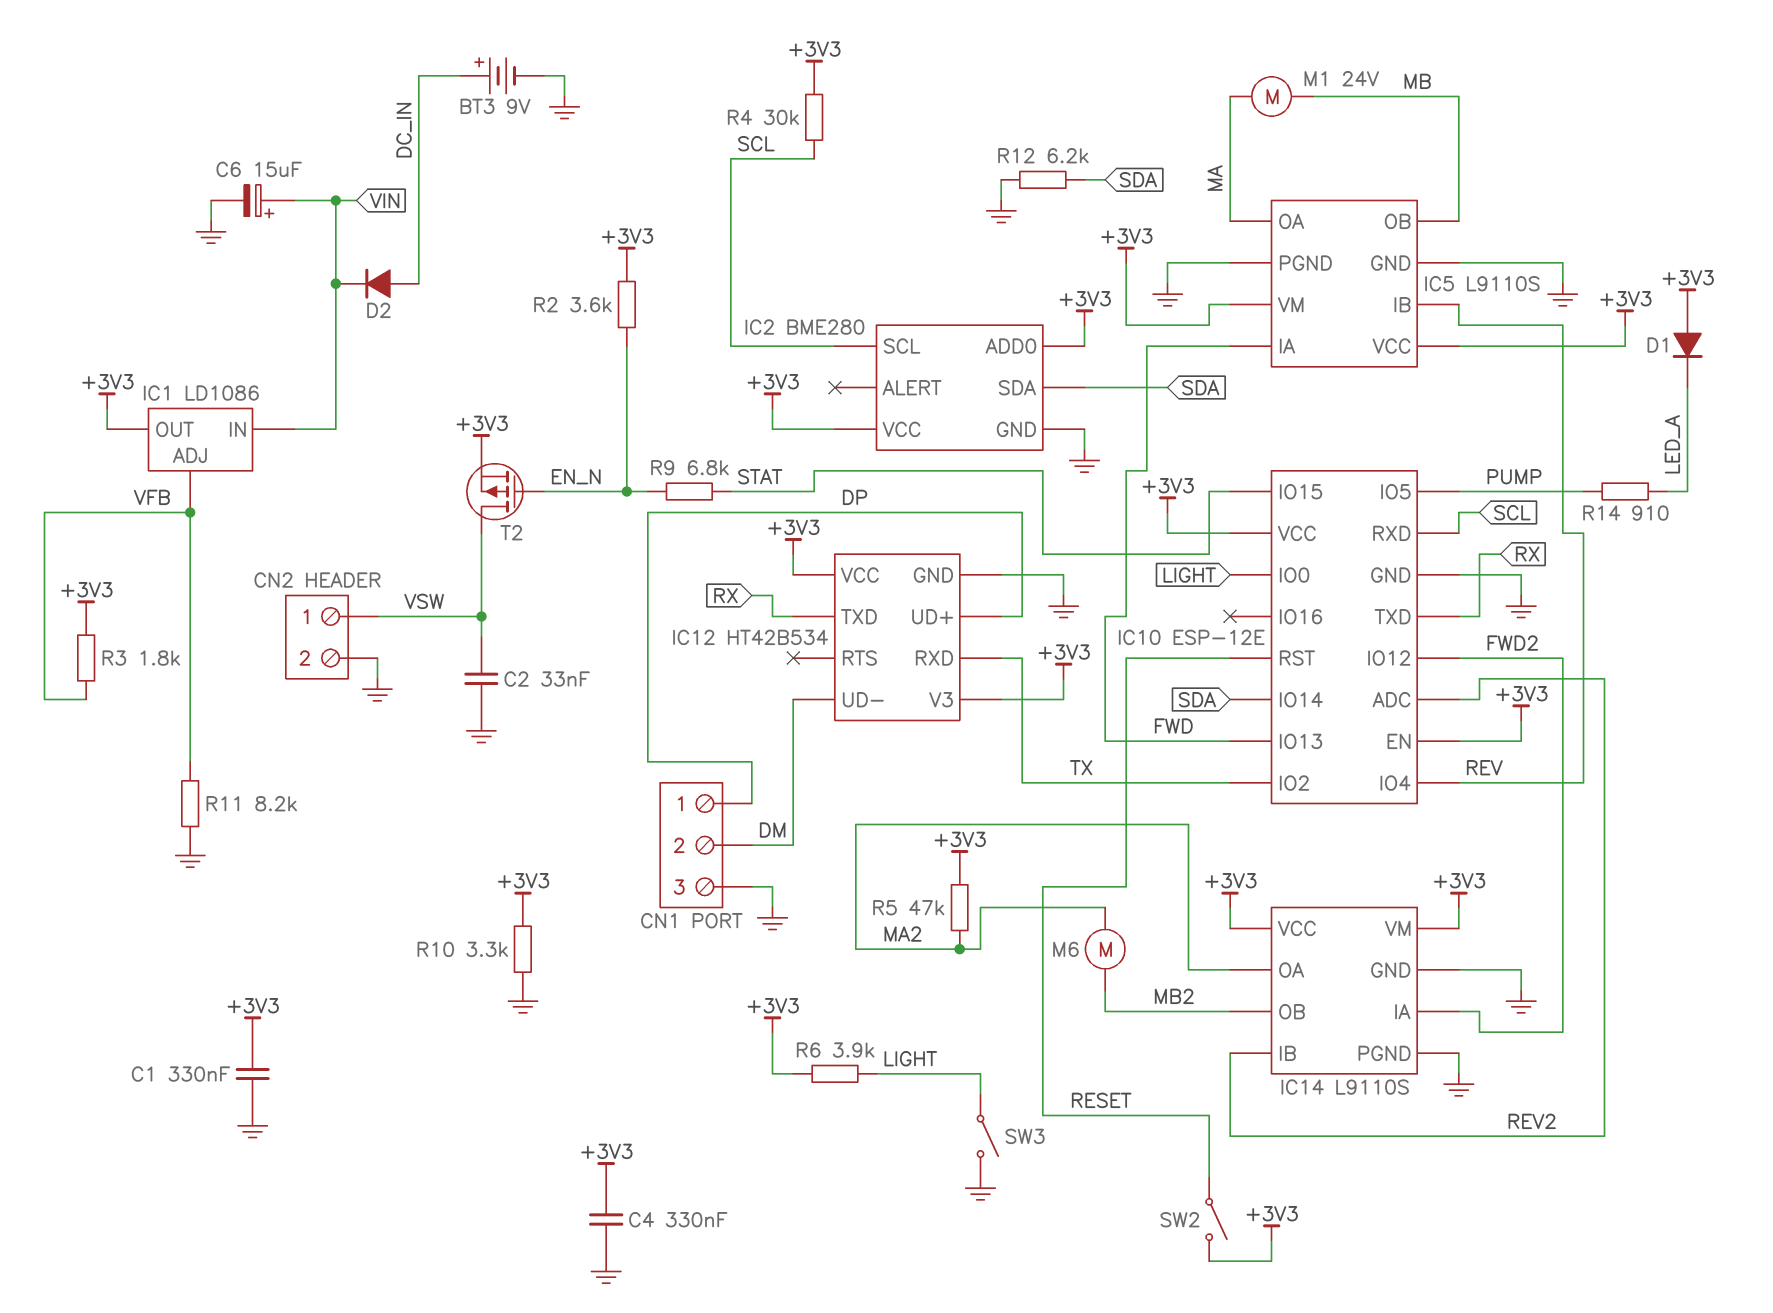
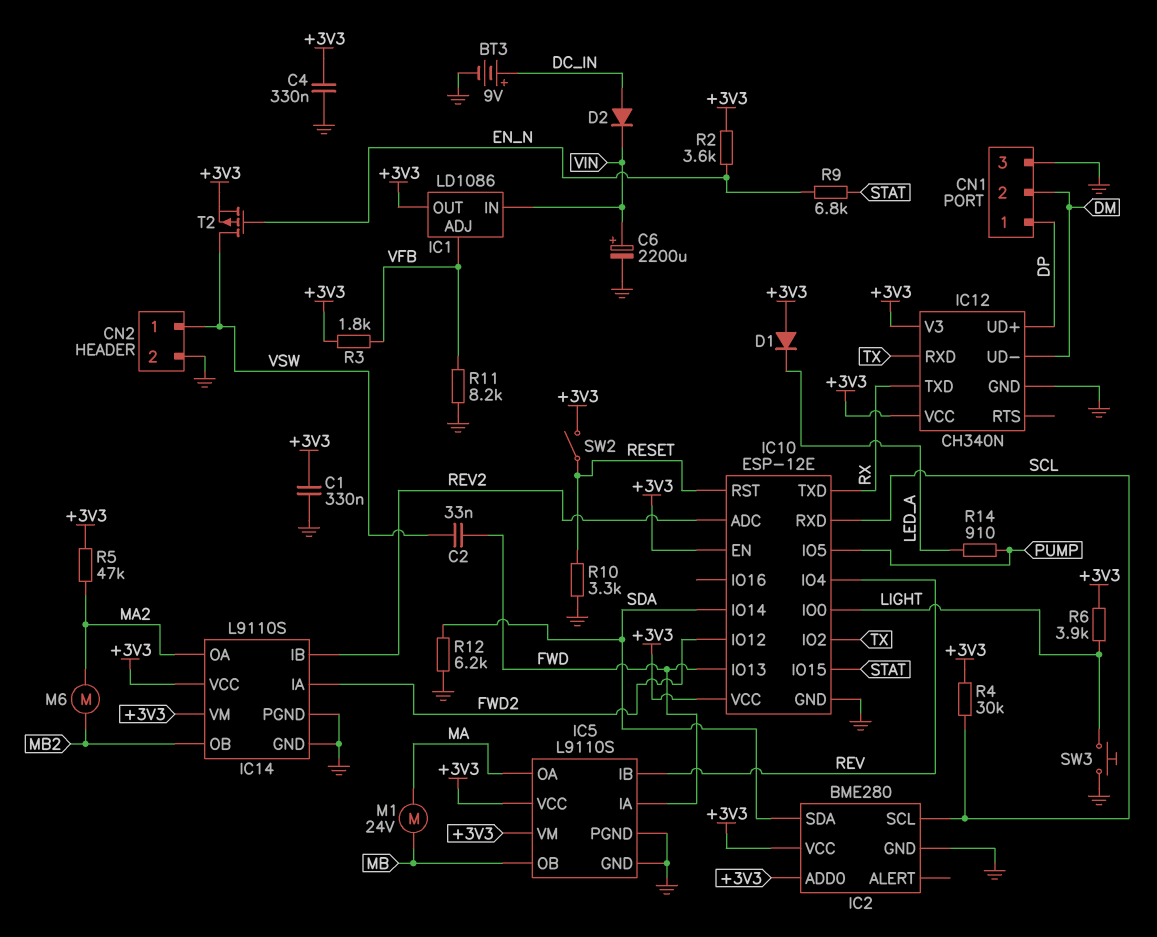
C2: 33nF (GND, VSW) -> 33nF (FWD, VSW)
C6: 15uF (plus VIN, minus GND) -> 2200uF (plus VIN, minus GND)
IC12: HT42B534 -> CH340N
R10: 3.3k (+3V3, GND) -> 3.3k (GND, RESET)
SW3: switch (GND, LIGHT) -> button (GND, LIGHT)

